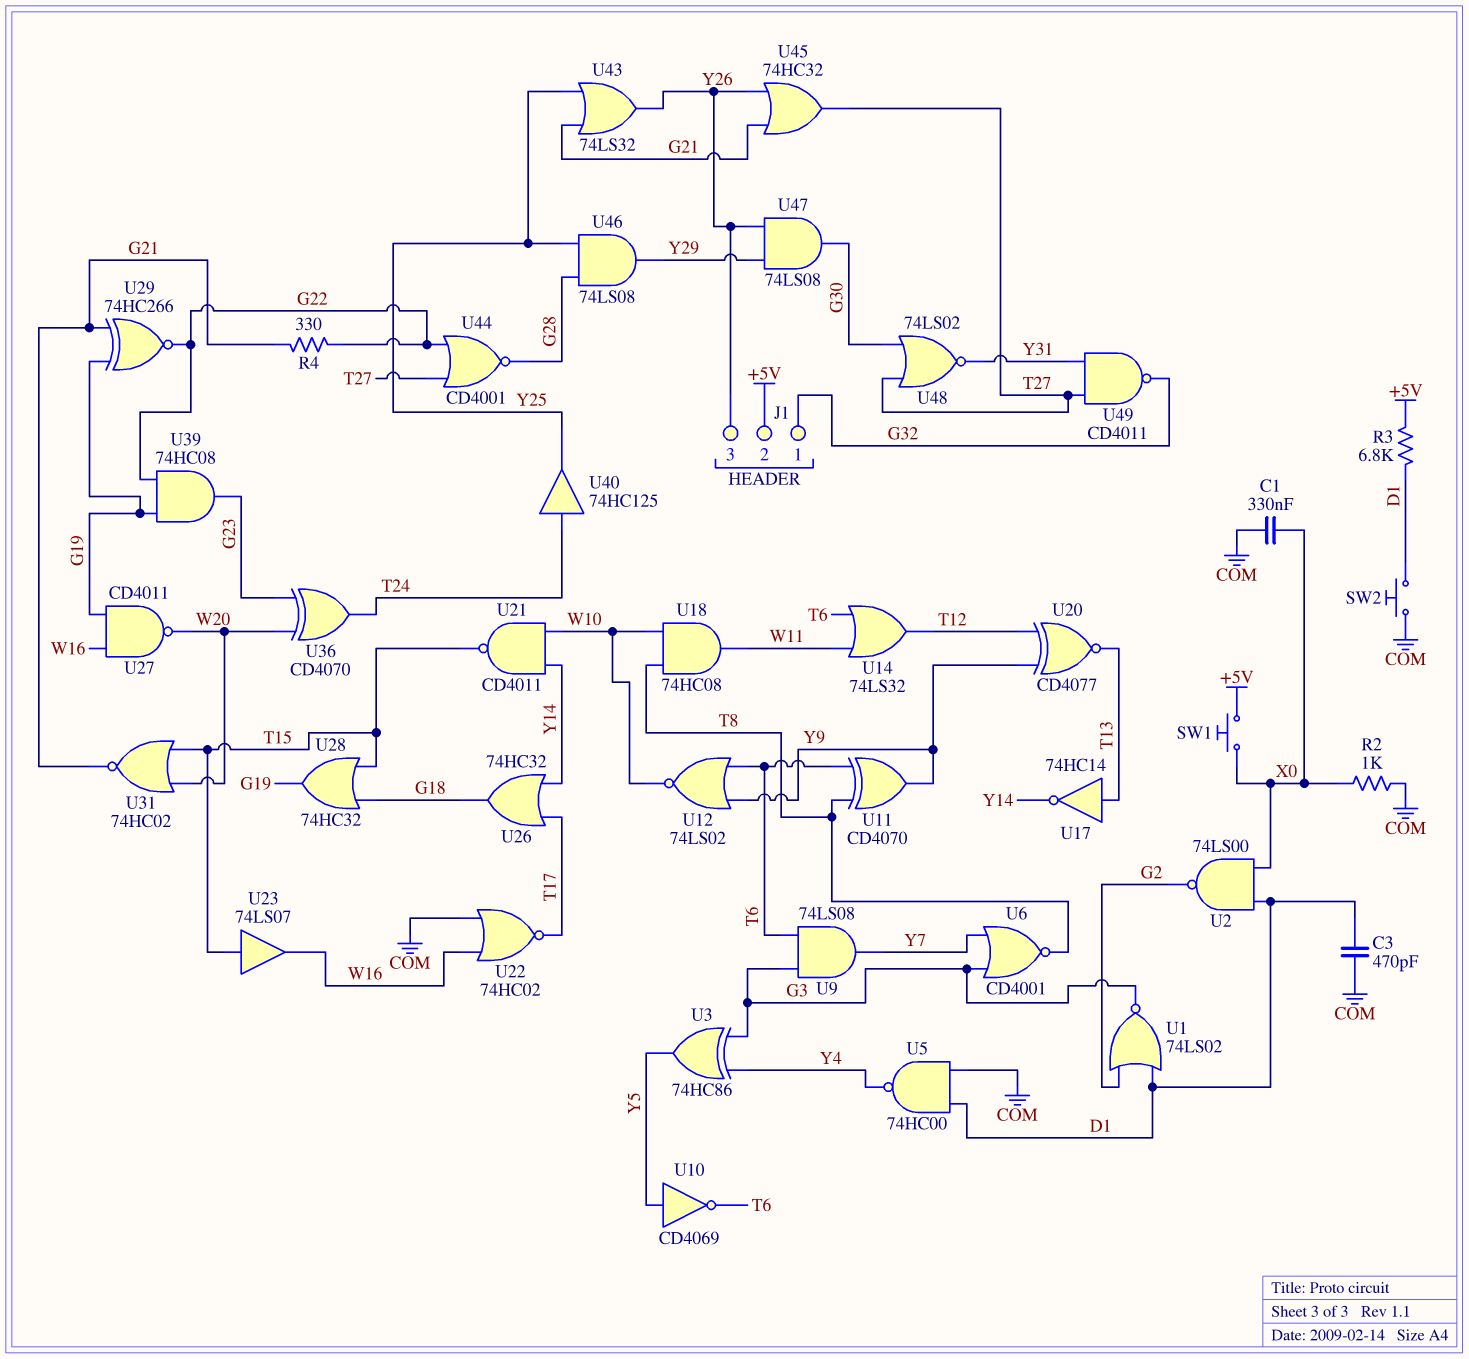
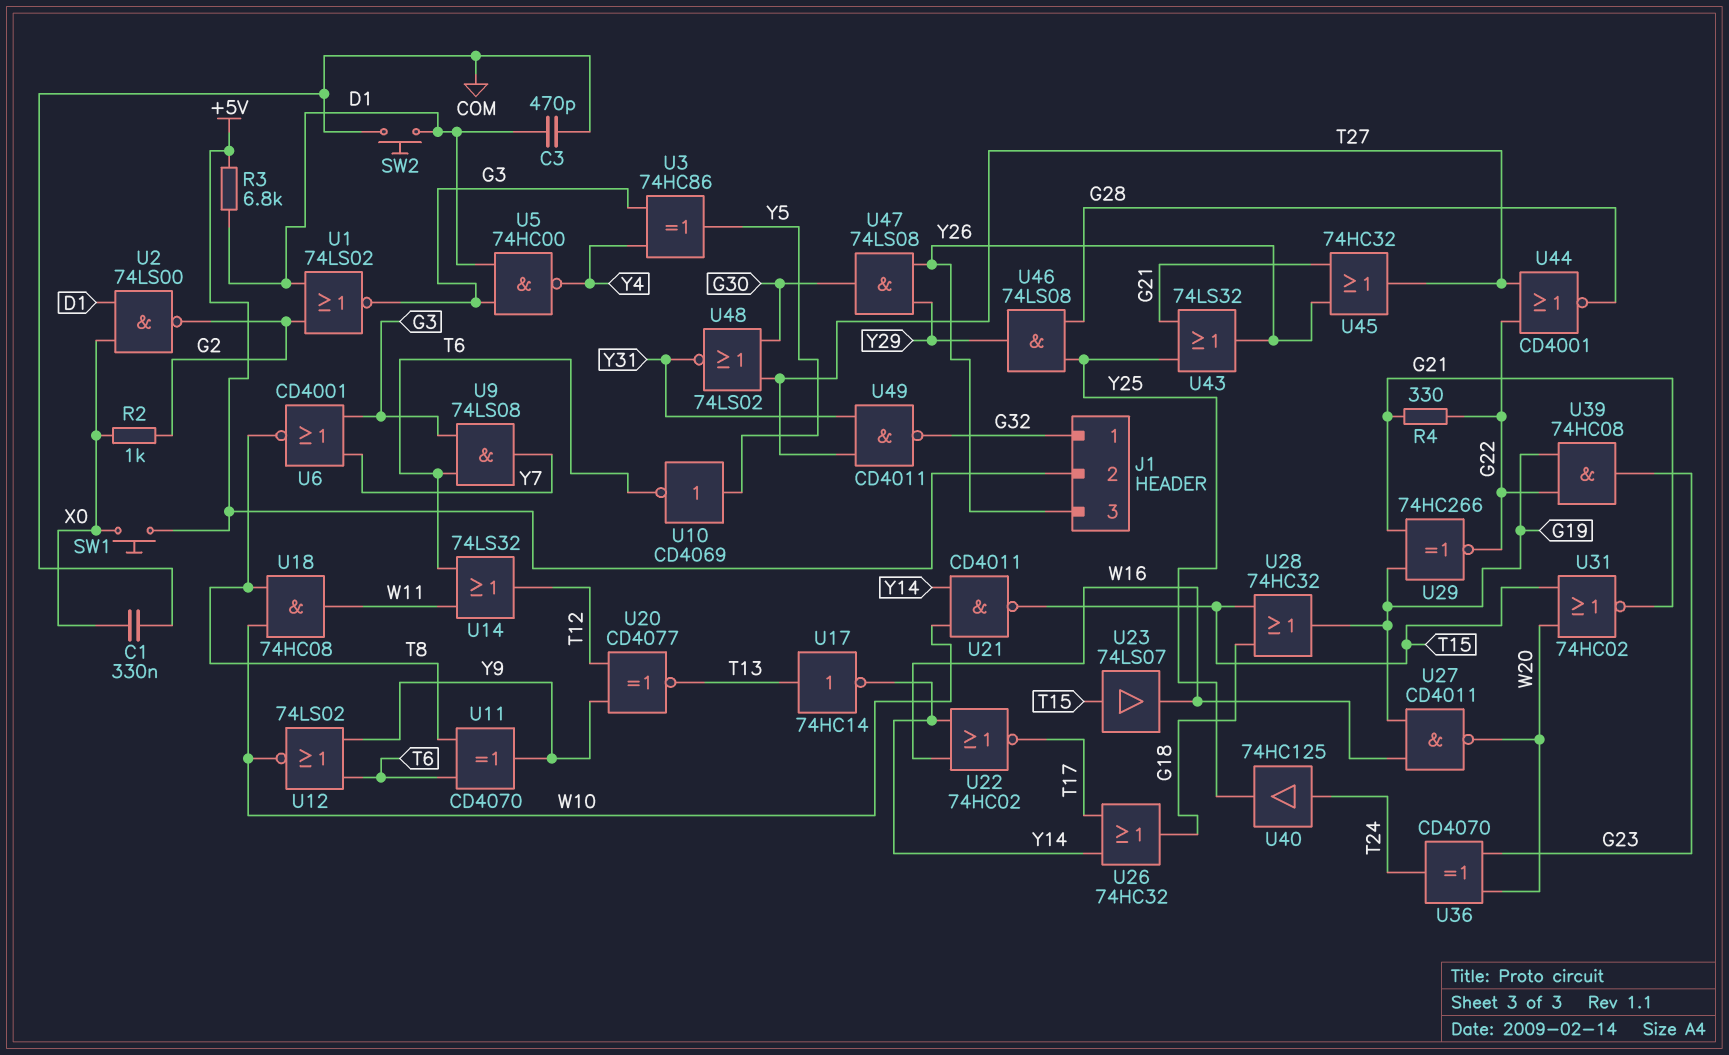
R2: 1k (COM, X0) -> 1k (G2, X0)
U5: NAND 74HC00 (in COM, in D1, out Y4) -> NAND 74HC00 (in D1, in G3, out Y4)
U22: NOR 74HC02 (in COM, in W16, out T17) -> NOR 74HC02 (in W16, in Y14, out T17)

